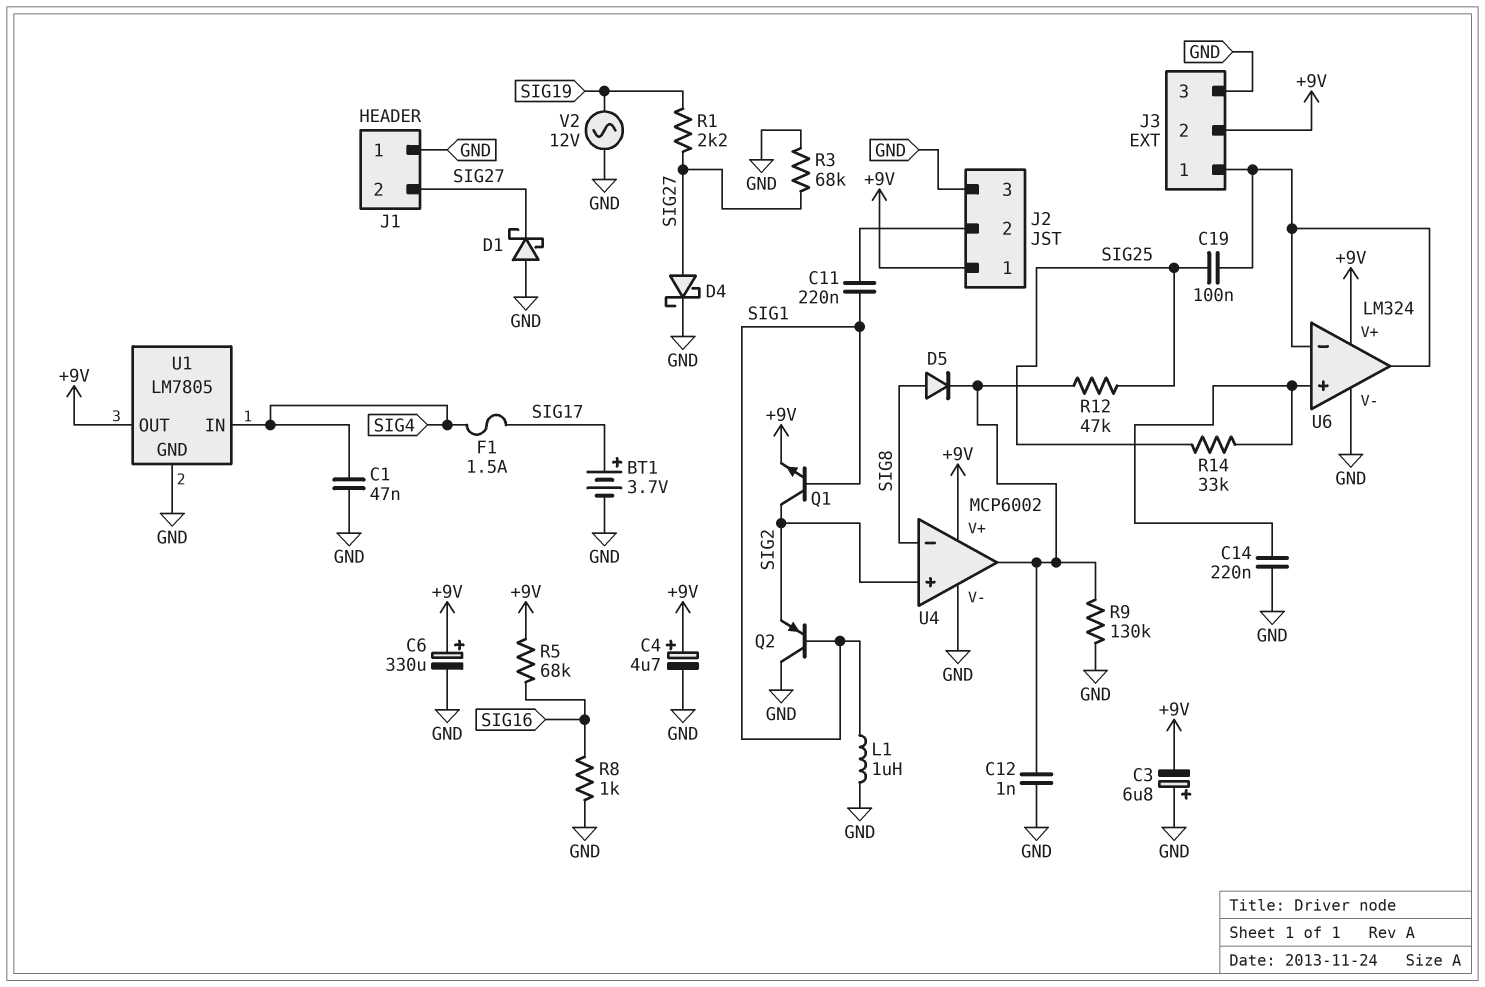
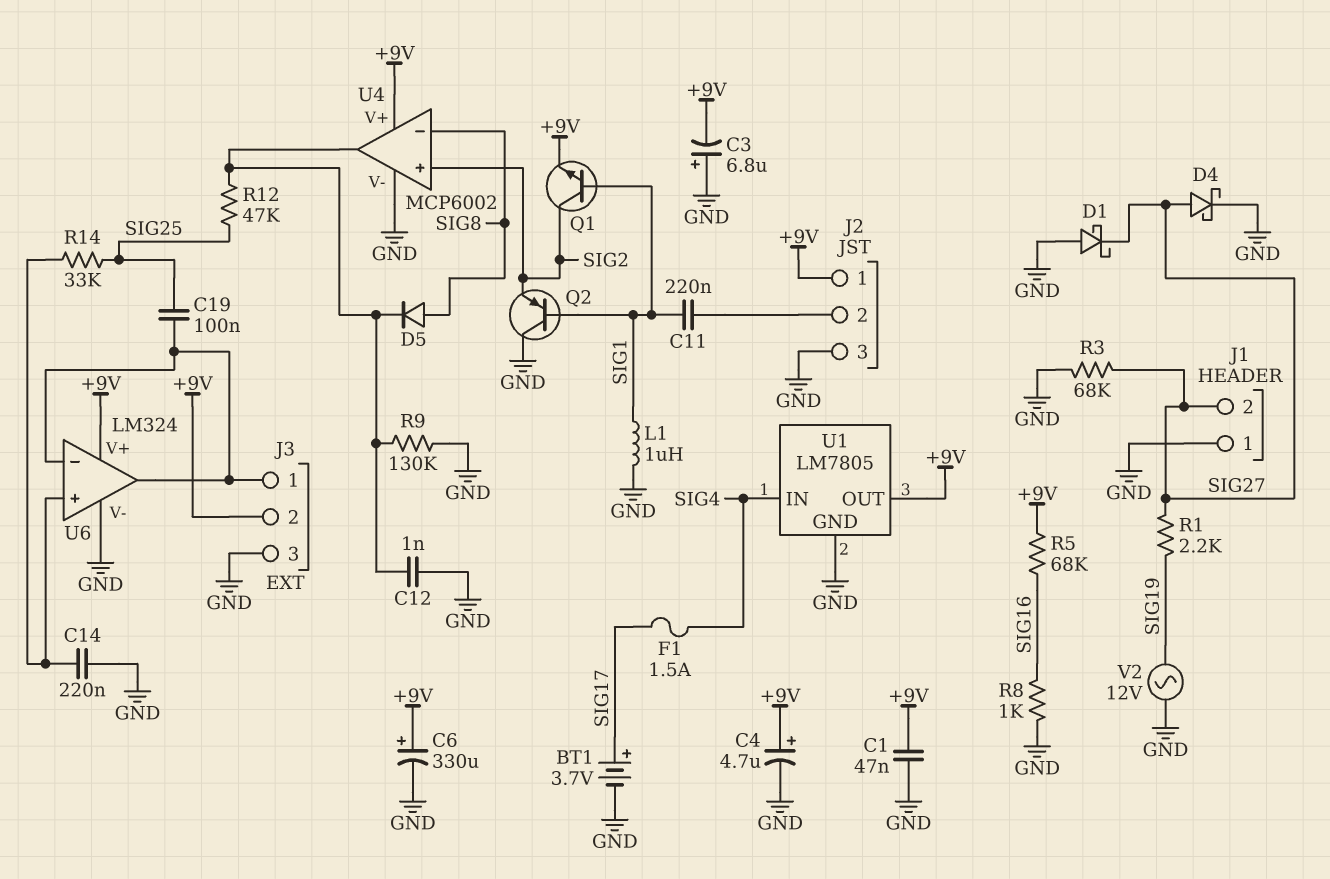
C1: 47nF (GND, SIG4) -> 47nF (+9V, GND)

